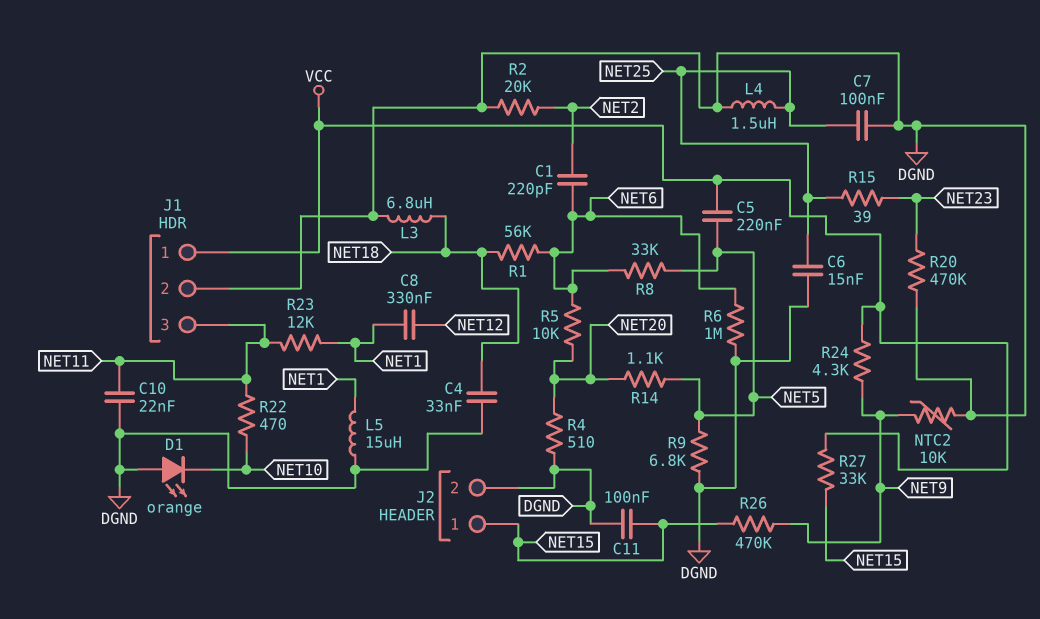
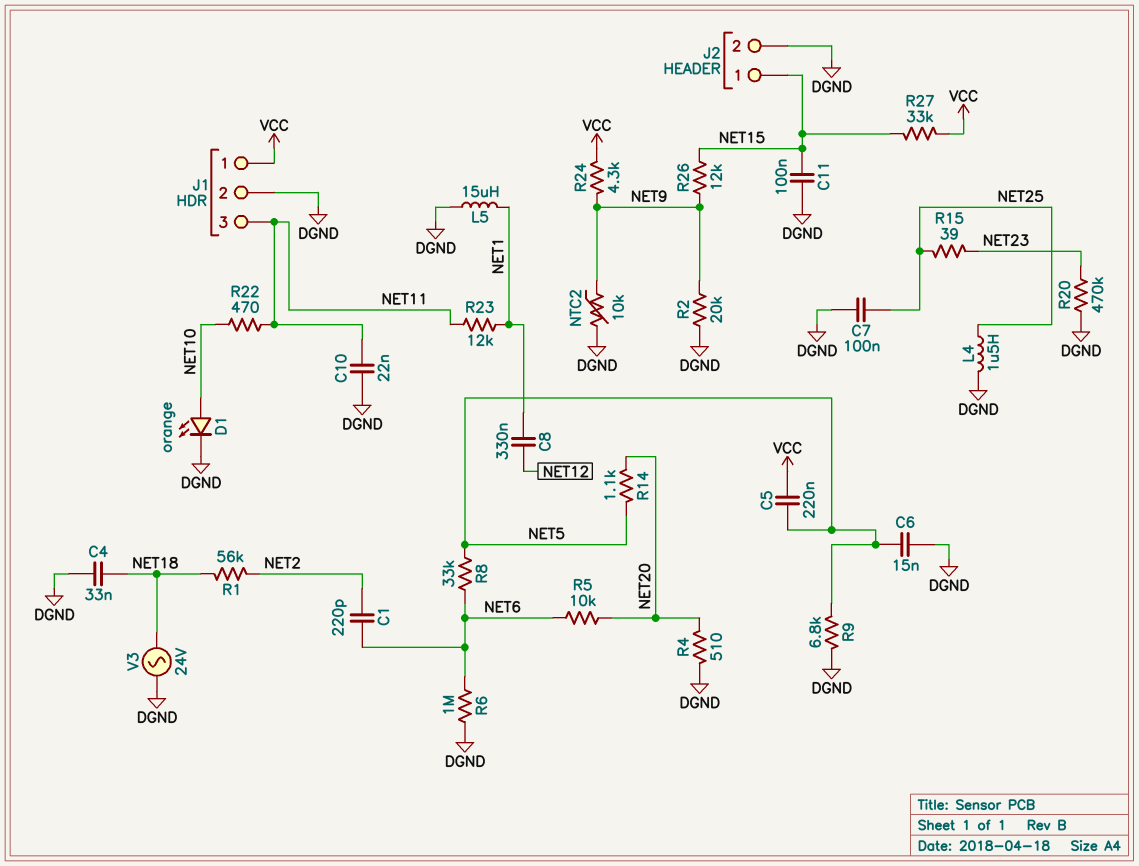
C6: 15nF (DGND, NET25) -> 15nF (DGND, NET5)
D1: LED orange (A DGND, K NET10) -> LED orange (A NET10, K DGND)
L3: 6.8uH (DGND, NET18) -> none
R1: 56k (NET6, NET18) -> 56k (NET2, NET18)
R2: 20k (DGND, NET2) -> 20k (DGND, NET9)
R26: 470k (NET9, NET15) -> 12k (NET9, NET15)
V3: none -> AC 24V (DGND, NET18)

